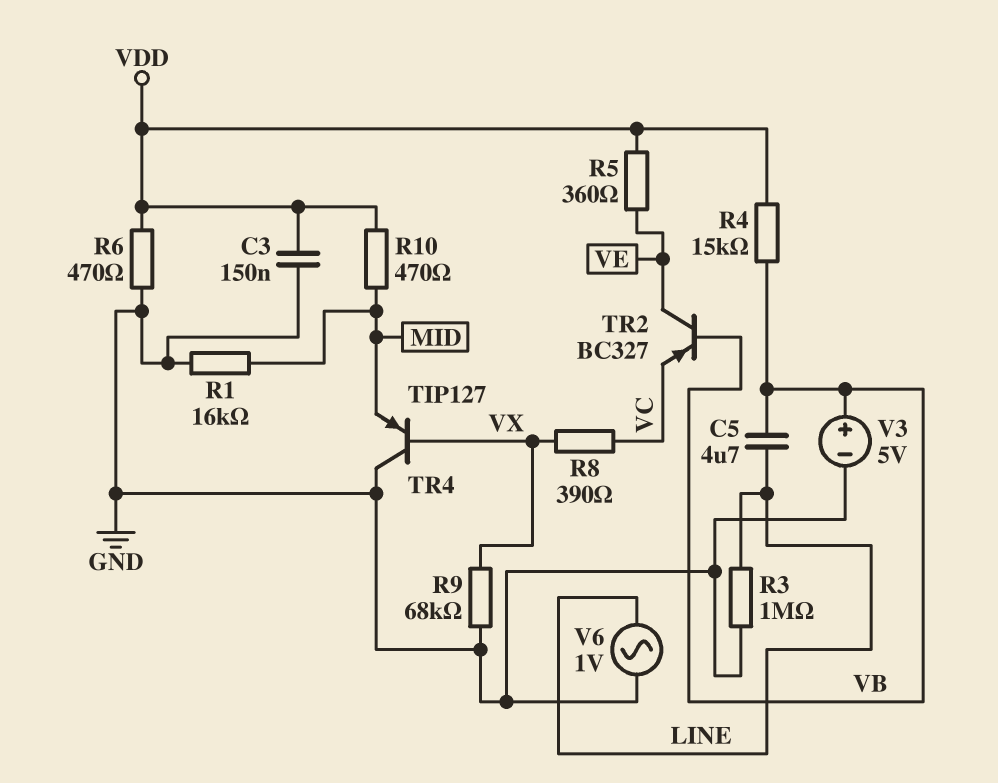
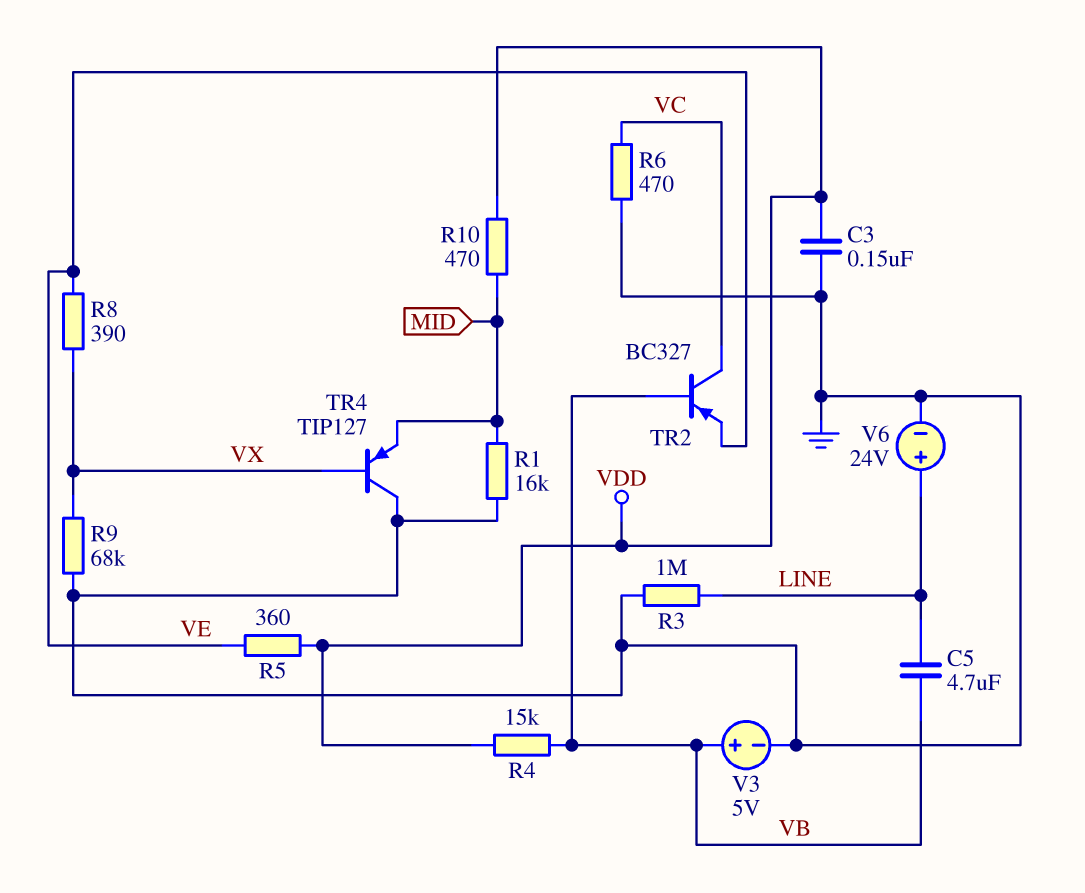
R6: 470 (GND, VDD) -> 470 (GND, VC)
R8: 390 (VC, VX) -> 390 (VE, VX)
TR2: PNP BC327 (B VB, C VE, E VC) -> PNP BC327 (B VB, C VC, E VE)
V6: AC 1V (GND, LINE) -> 24V (plus LINE, minus GND)

